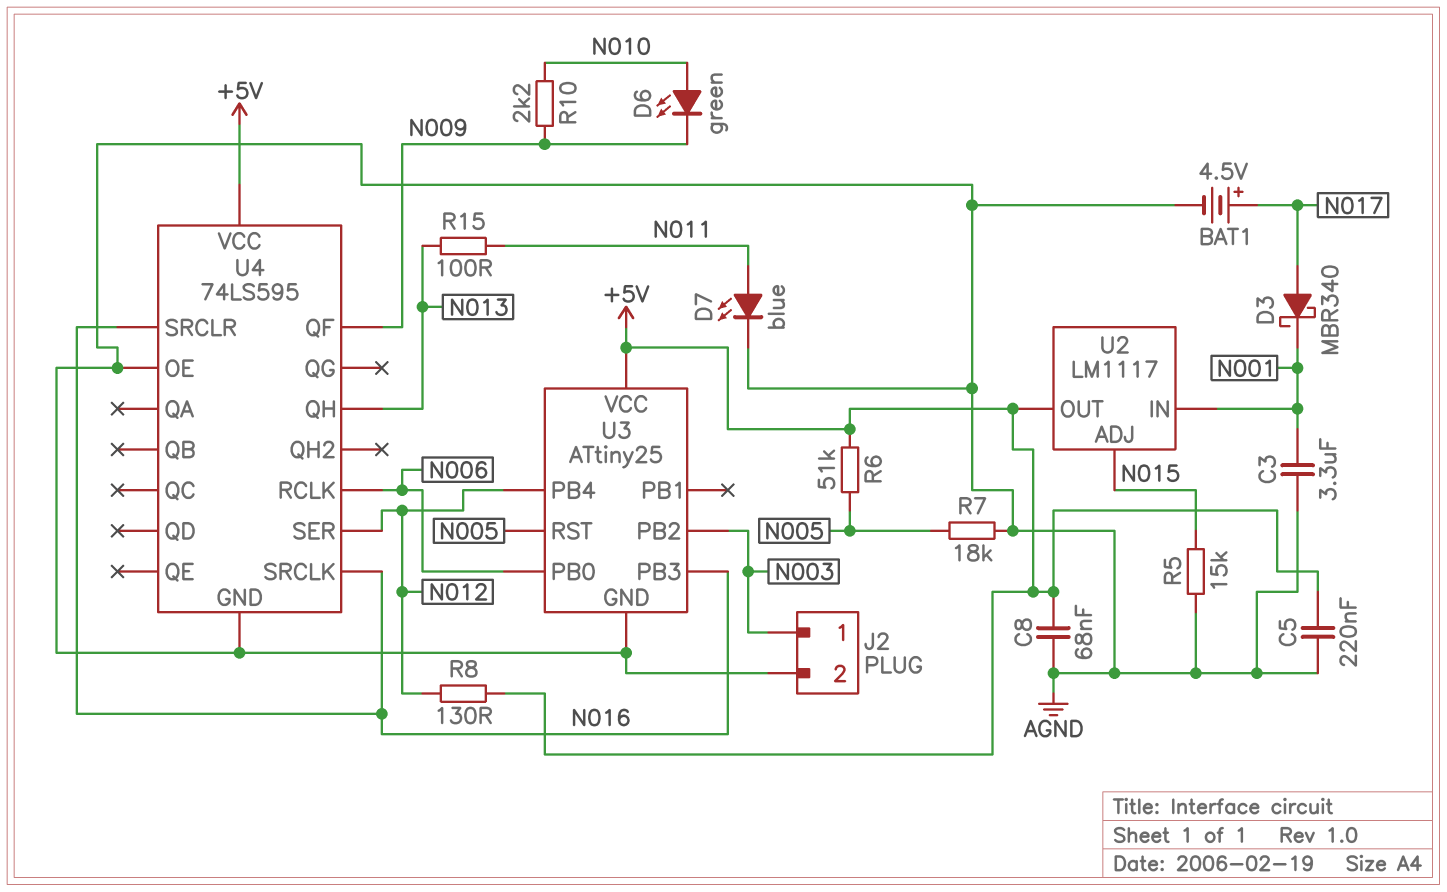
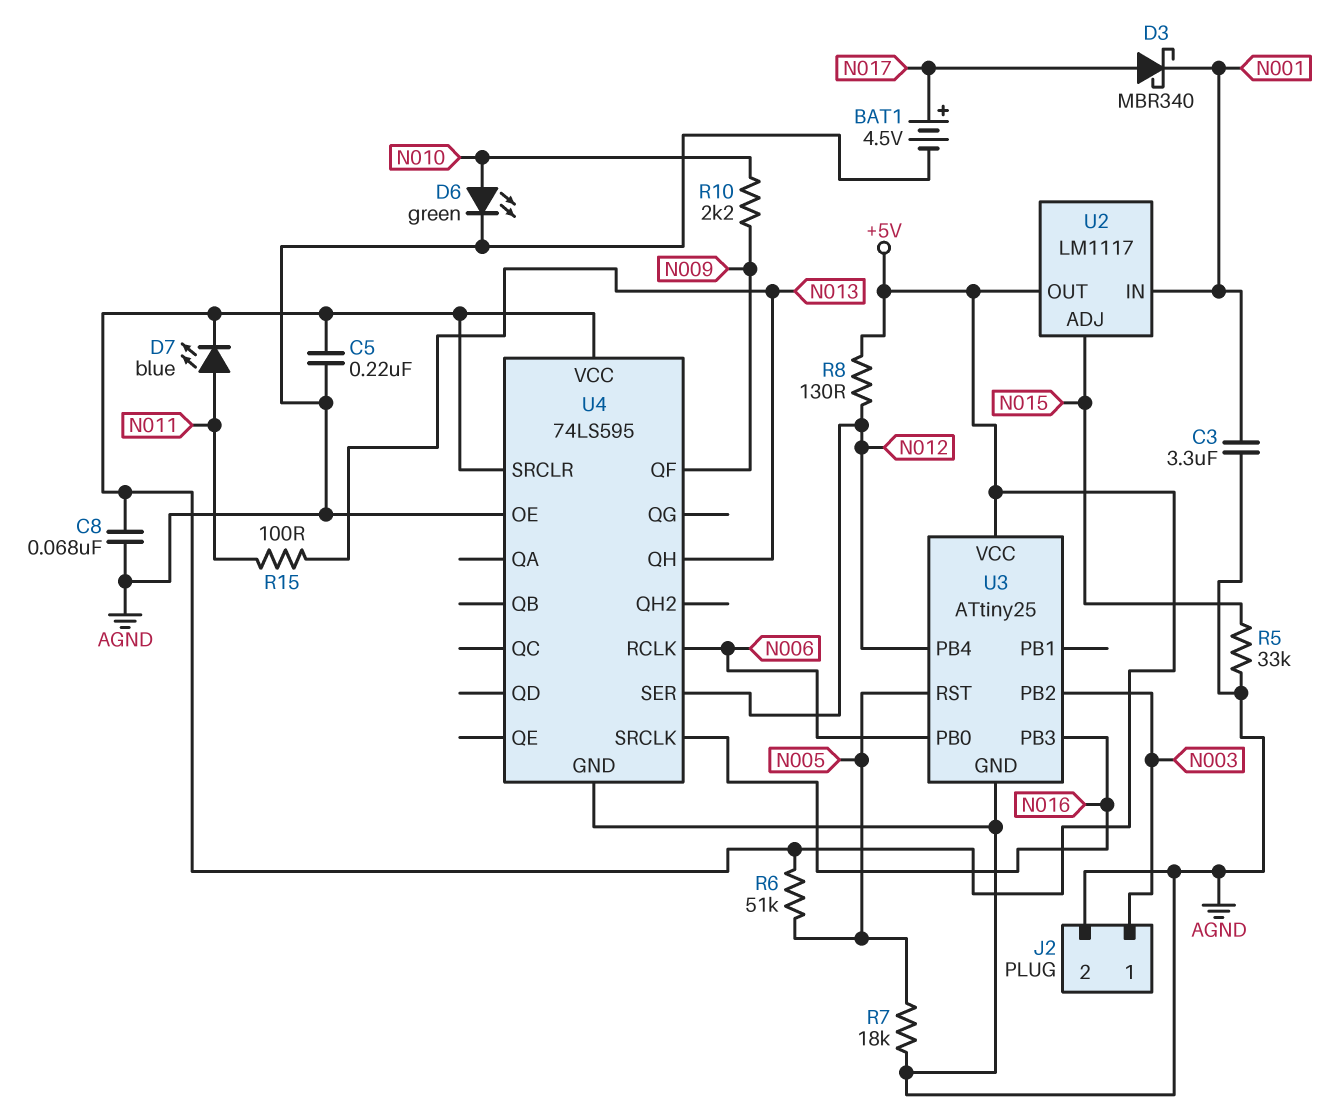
D6: LED green (A N010, K N009) -> LED green (A N010, K AGND)
D7: LED blue (A N011, K AGND) -> LED blue (A N011, K +5V)
R5: 15k (AGND, N015) -> 33k (AGND, N015)
U4 pin SRCLR: N016 -> +5V

